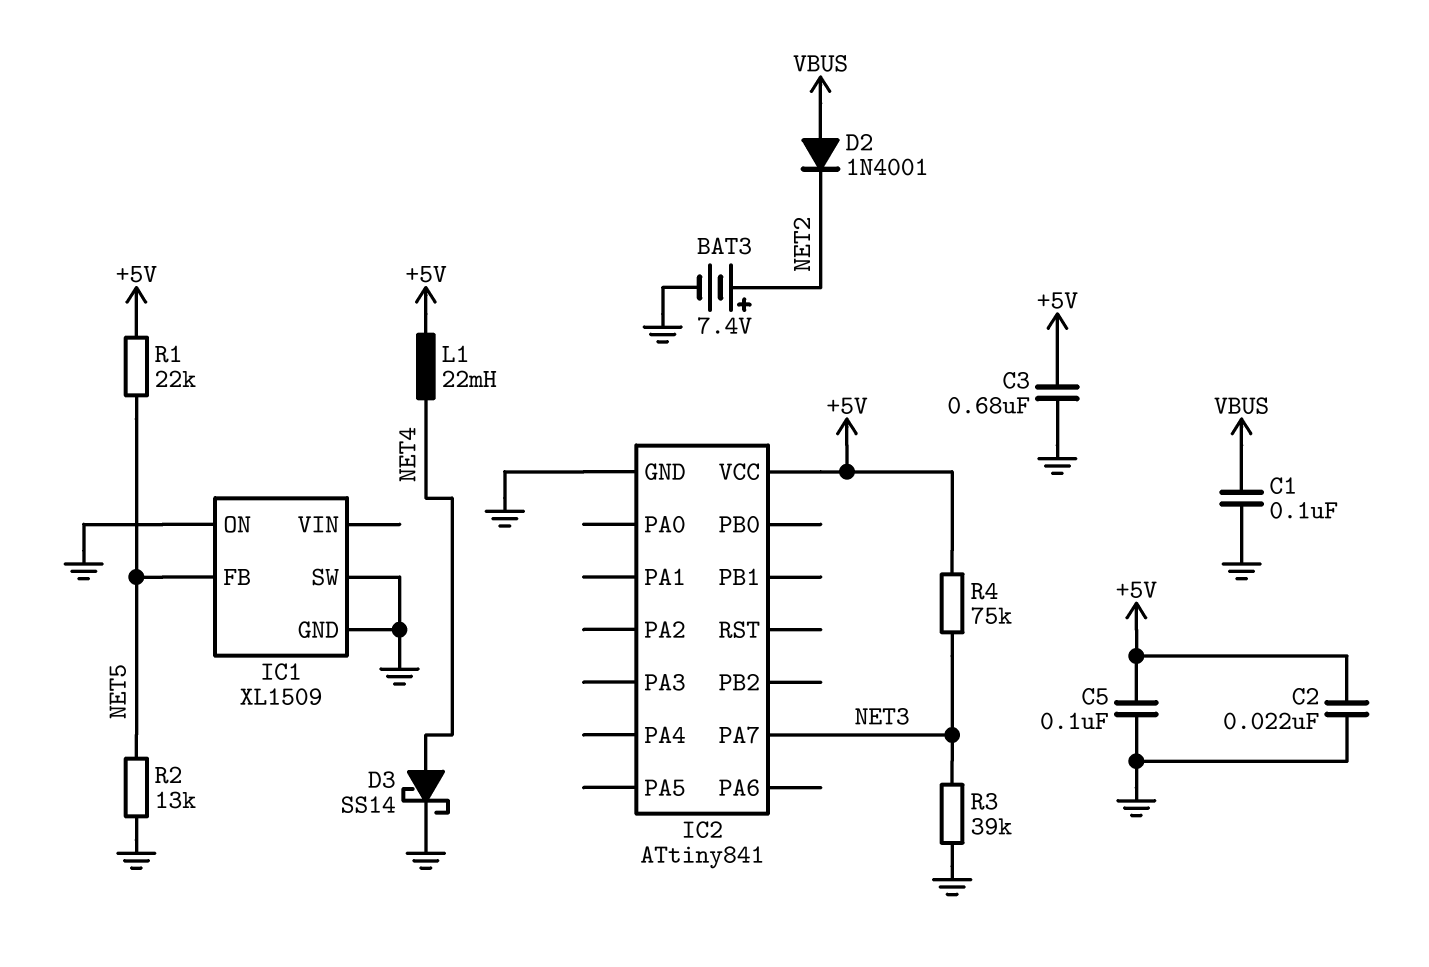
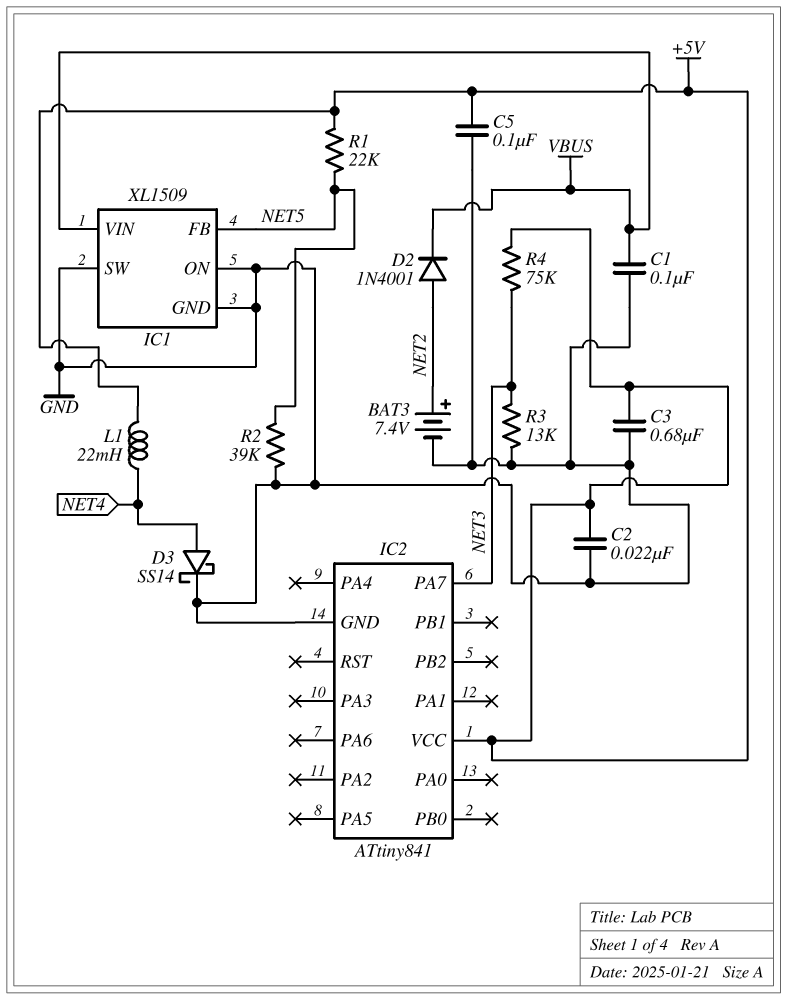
D2: diode 1N4001 (A VBUS, K NET2) -> diode 1N4001 (A NET2, K VBUS)
IC1 pin VIN: none -> VBUS
R2: 13k (GND, NET5) -> 39k (GND, NET5)
R3: 39k (GND, NET3) -> 13k (GND, NET3)

